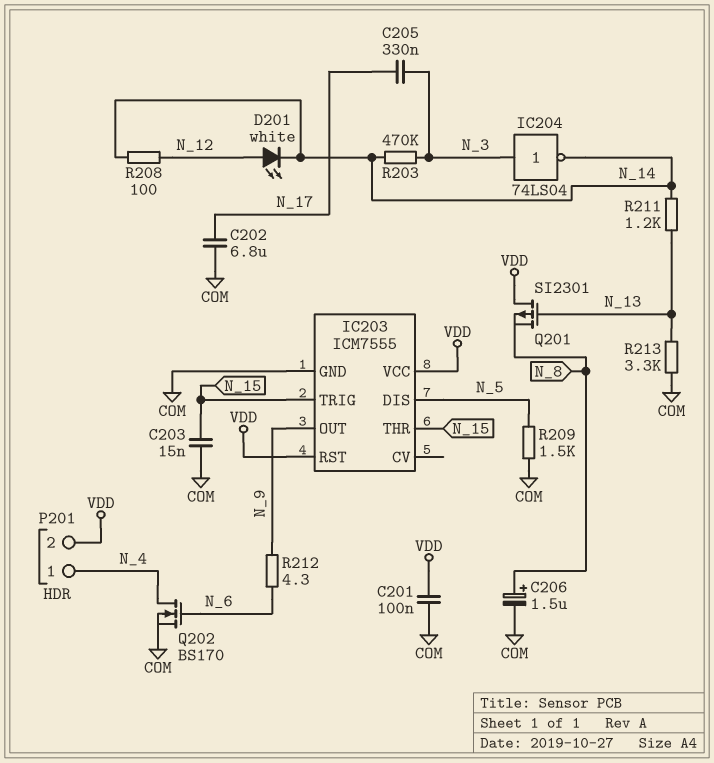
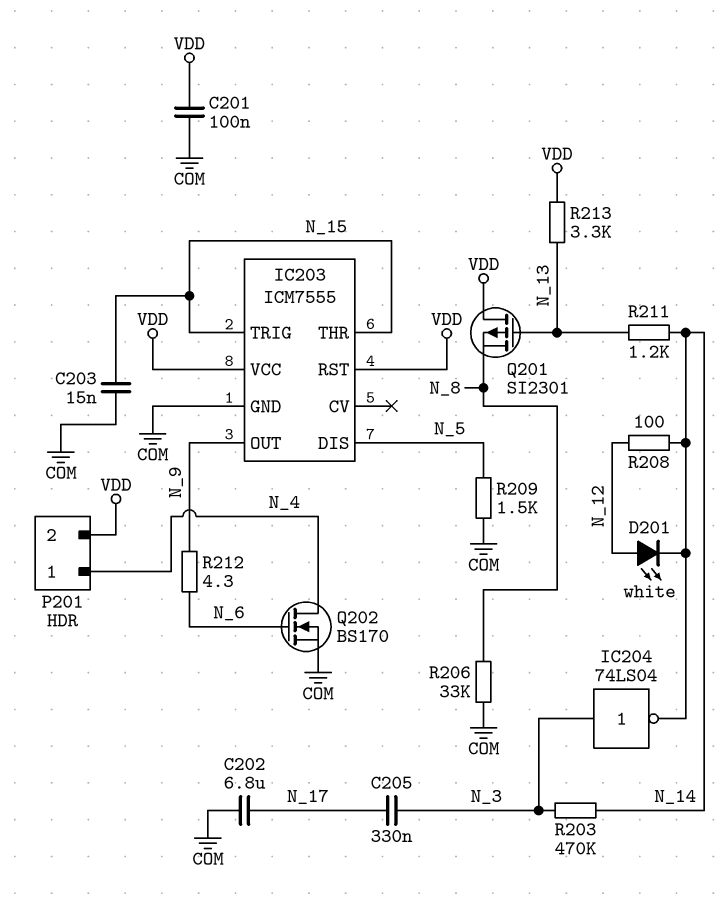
C206: 1.5uF (plus N_8, minus COM) -> none
R206: none -> 33k (COM, N_8)
R213: 3.3k (COM, N_13) -> 3.3k (N_13, VDD)

